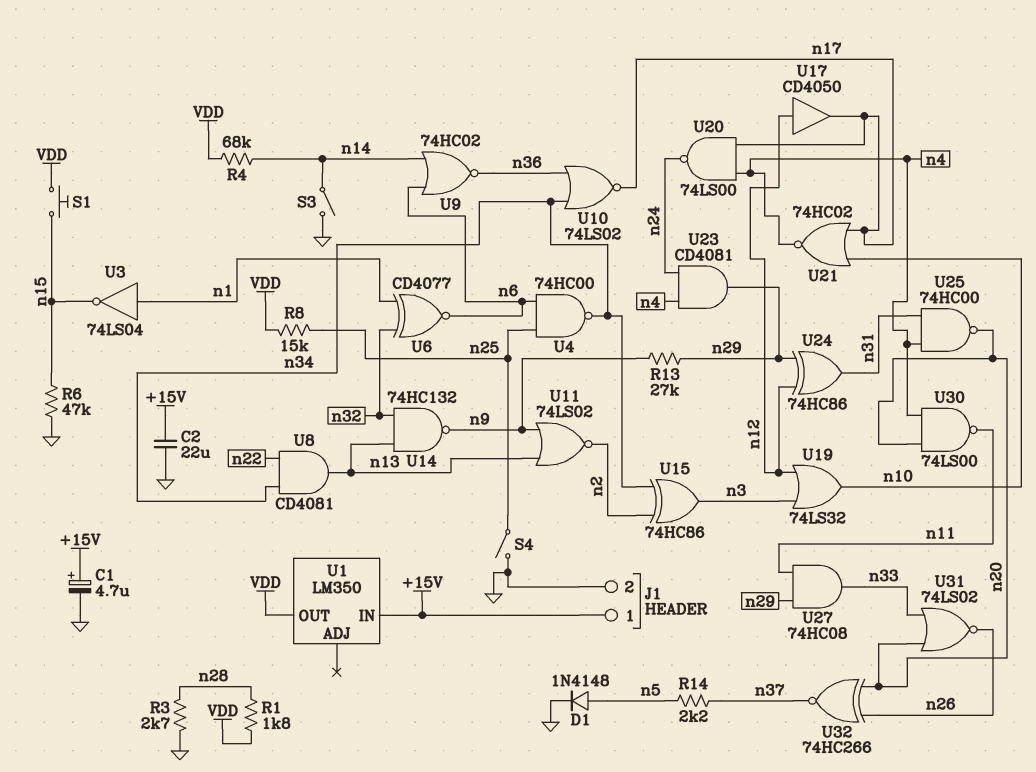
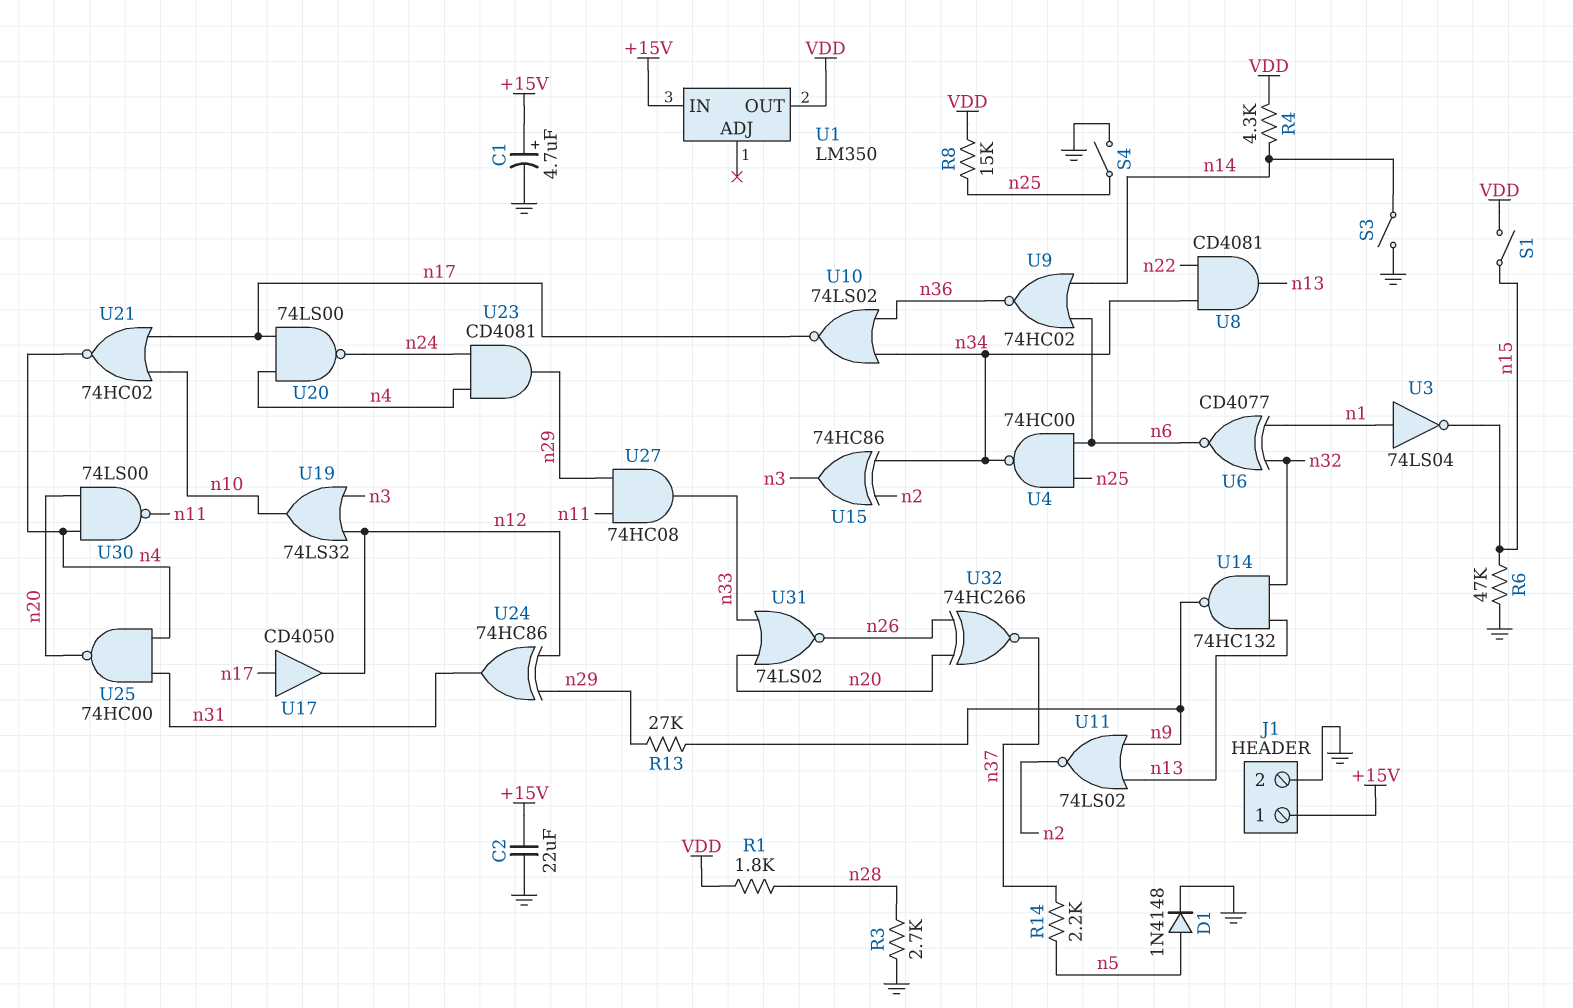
R4: 68k (VDD, n14) -> 4.3k (VDD, n14)
S1: button (VDD, n15) -> switch (VDD, n15)
U17: buffer CD4050 (in n12, out n17) -> buffer CD4050 (in n17, out n12)

